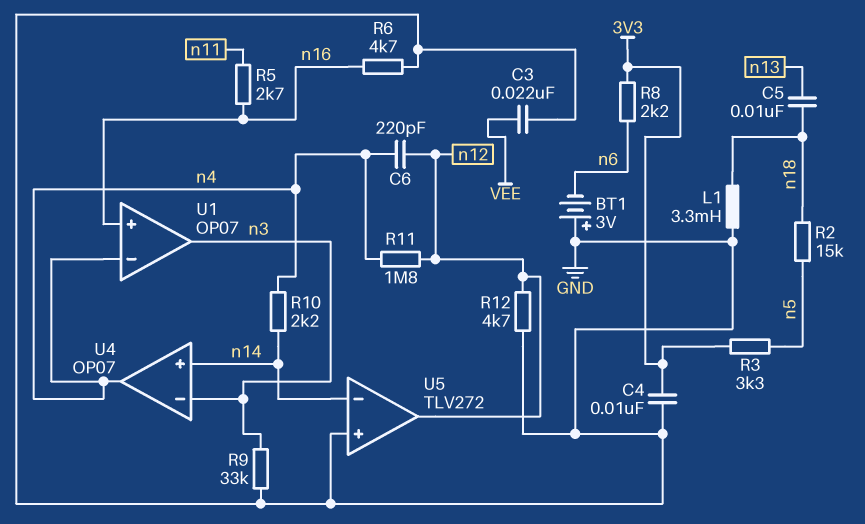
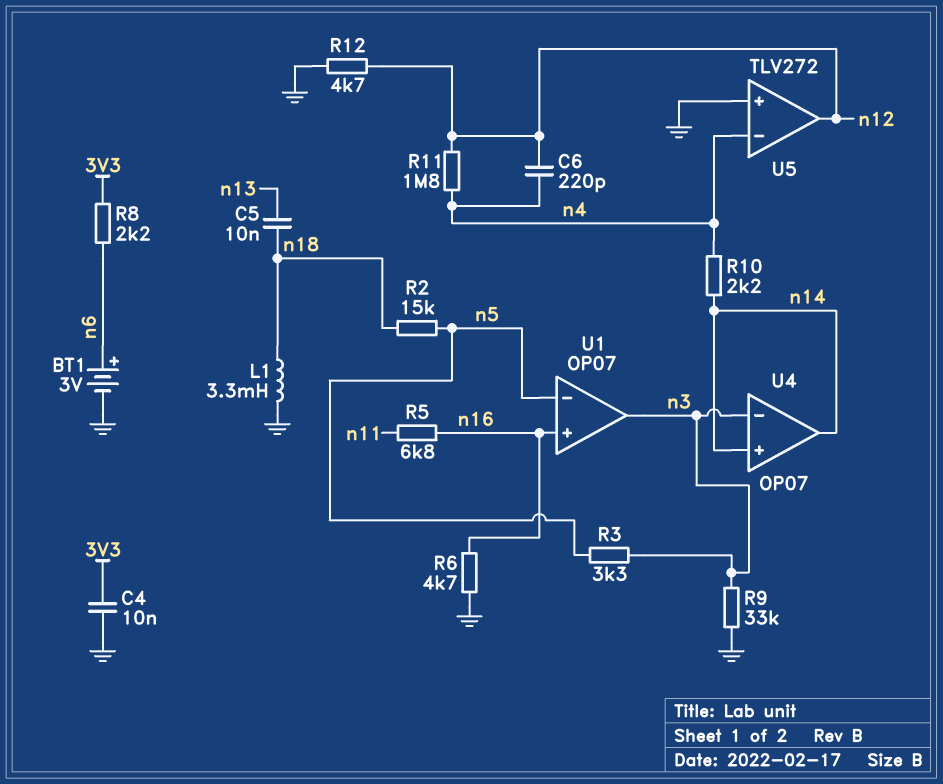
BT1: 3V (plus GND, minus n6) -> 3V (plus n6, minus GND)
C3: 22nF (GND, VEE) -> none
R3: 3.3k (3V3, n5) -> 3.3k (n3, n5)
R5: 2.7k (n11, n16) -> 6.8k (n11, n16)
U1 pin in-: n4 -> n5
U4 pin out: n4 -> n14
U5 pin in-: n14 -> n4

